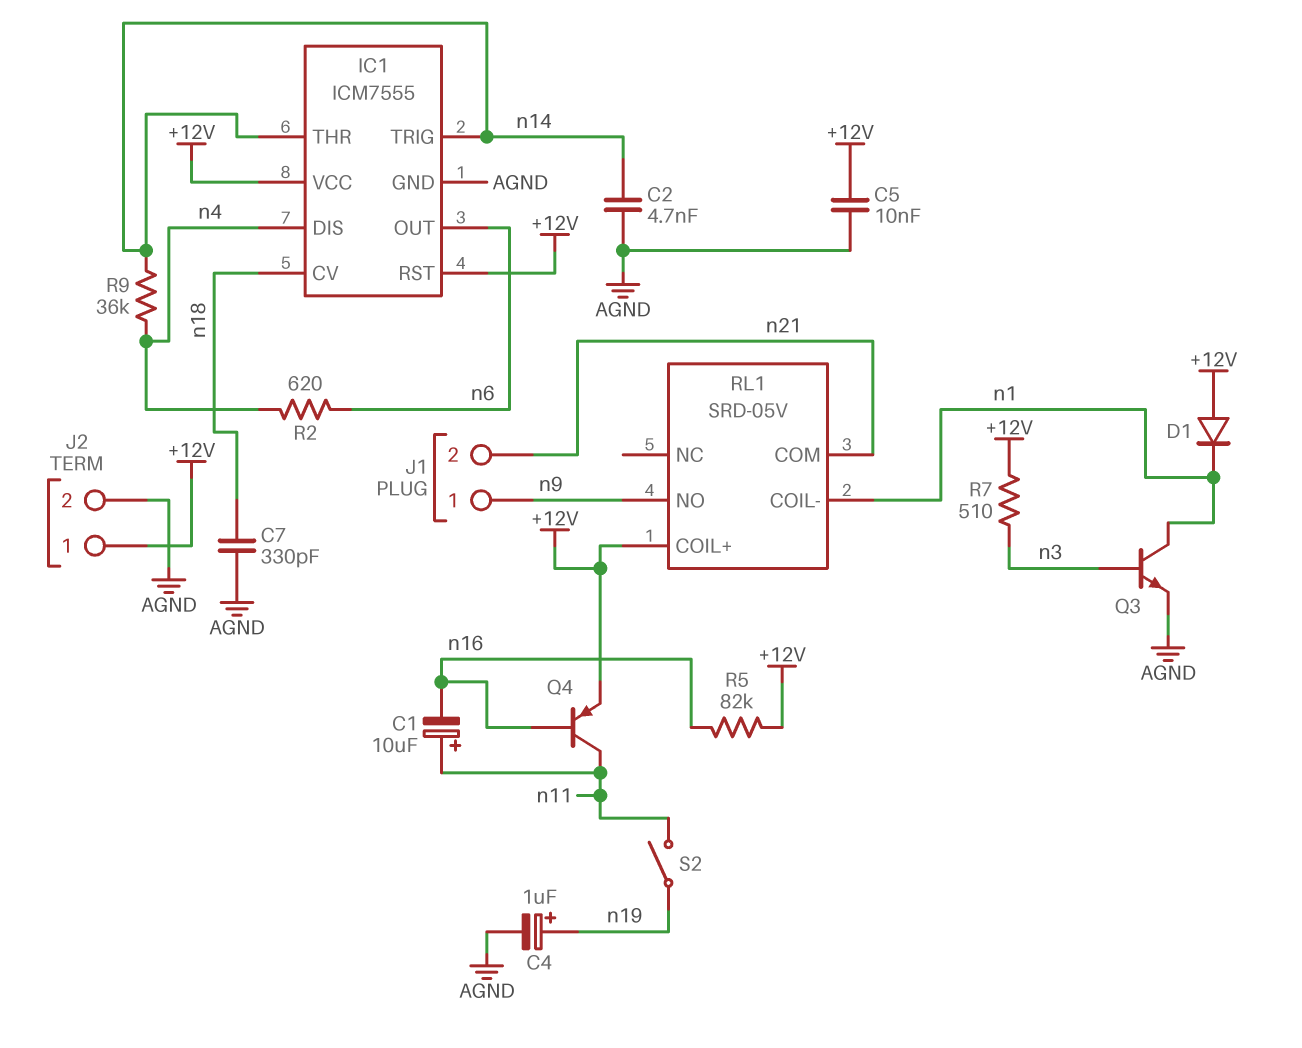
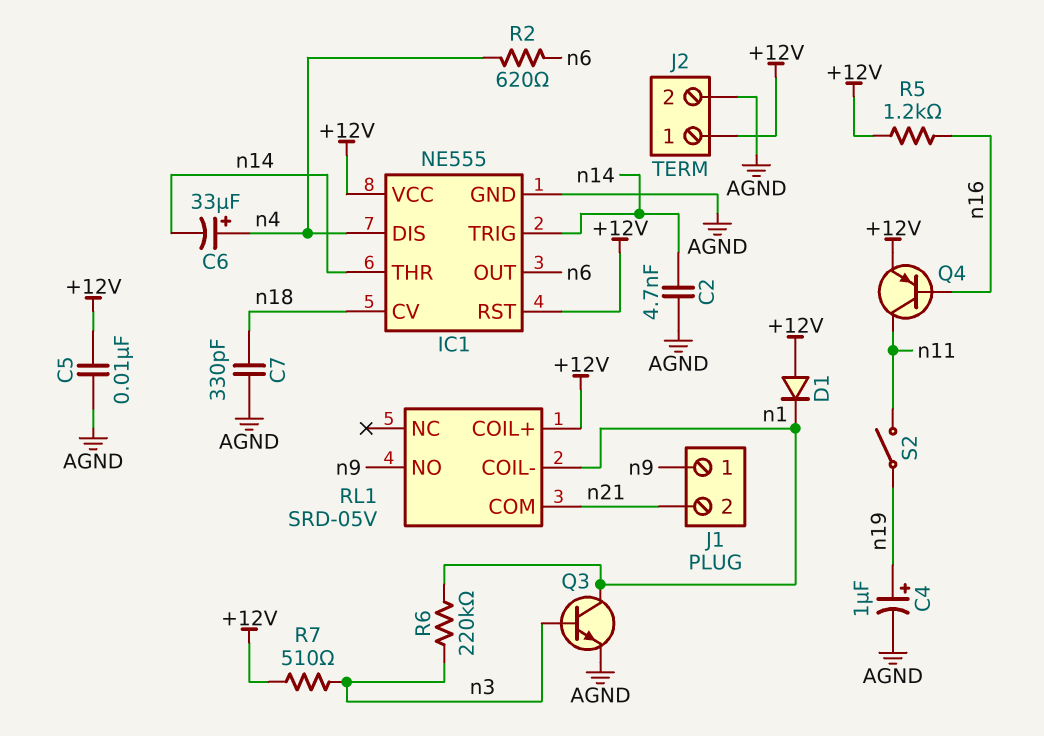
C1: 10uF (plus n11, minus n16) -> none
C6: none -> 33uF (plus n4, minus n14)
IC1: ICM7555 -> NE555
R5: 82k (+12V, n16) -> 1.2k (+12V, n16)
R6: none -> 220k (n1, n3)
R9: 36k (n4, n14) -> none

